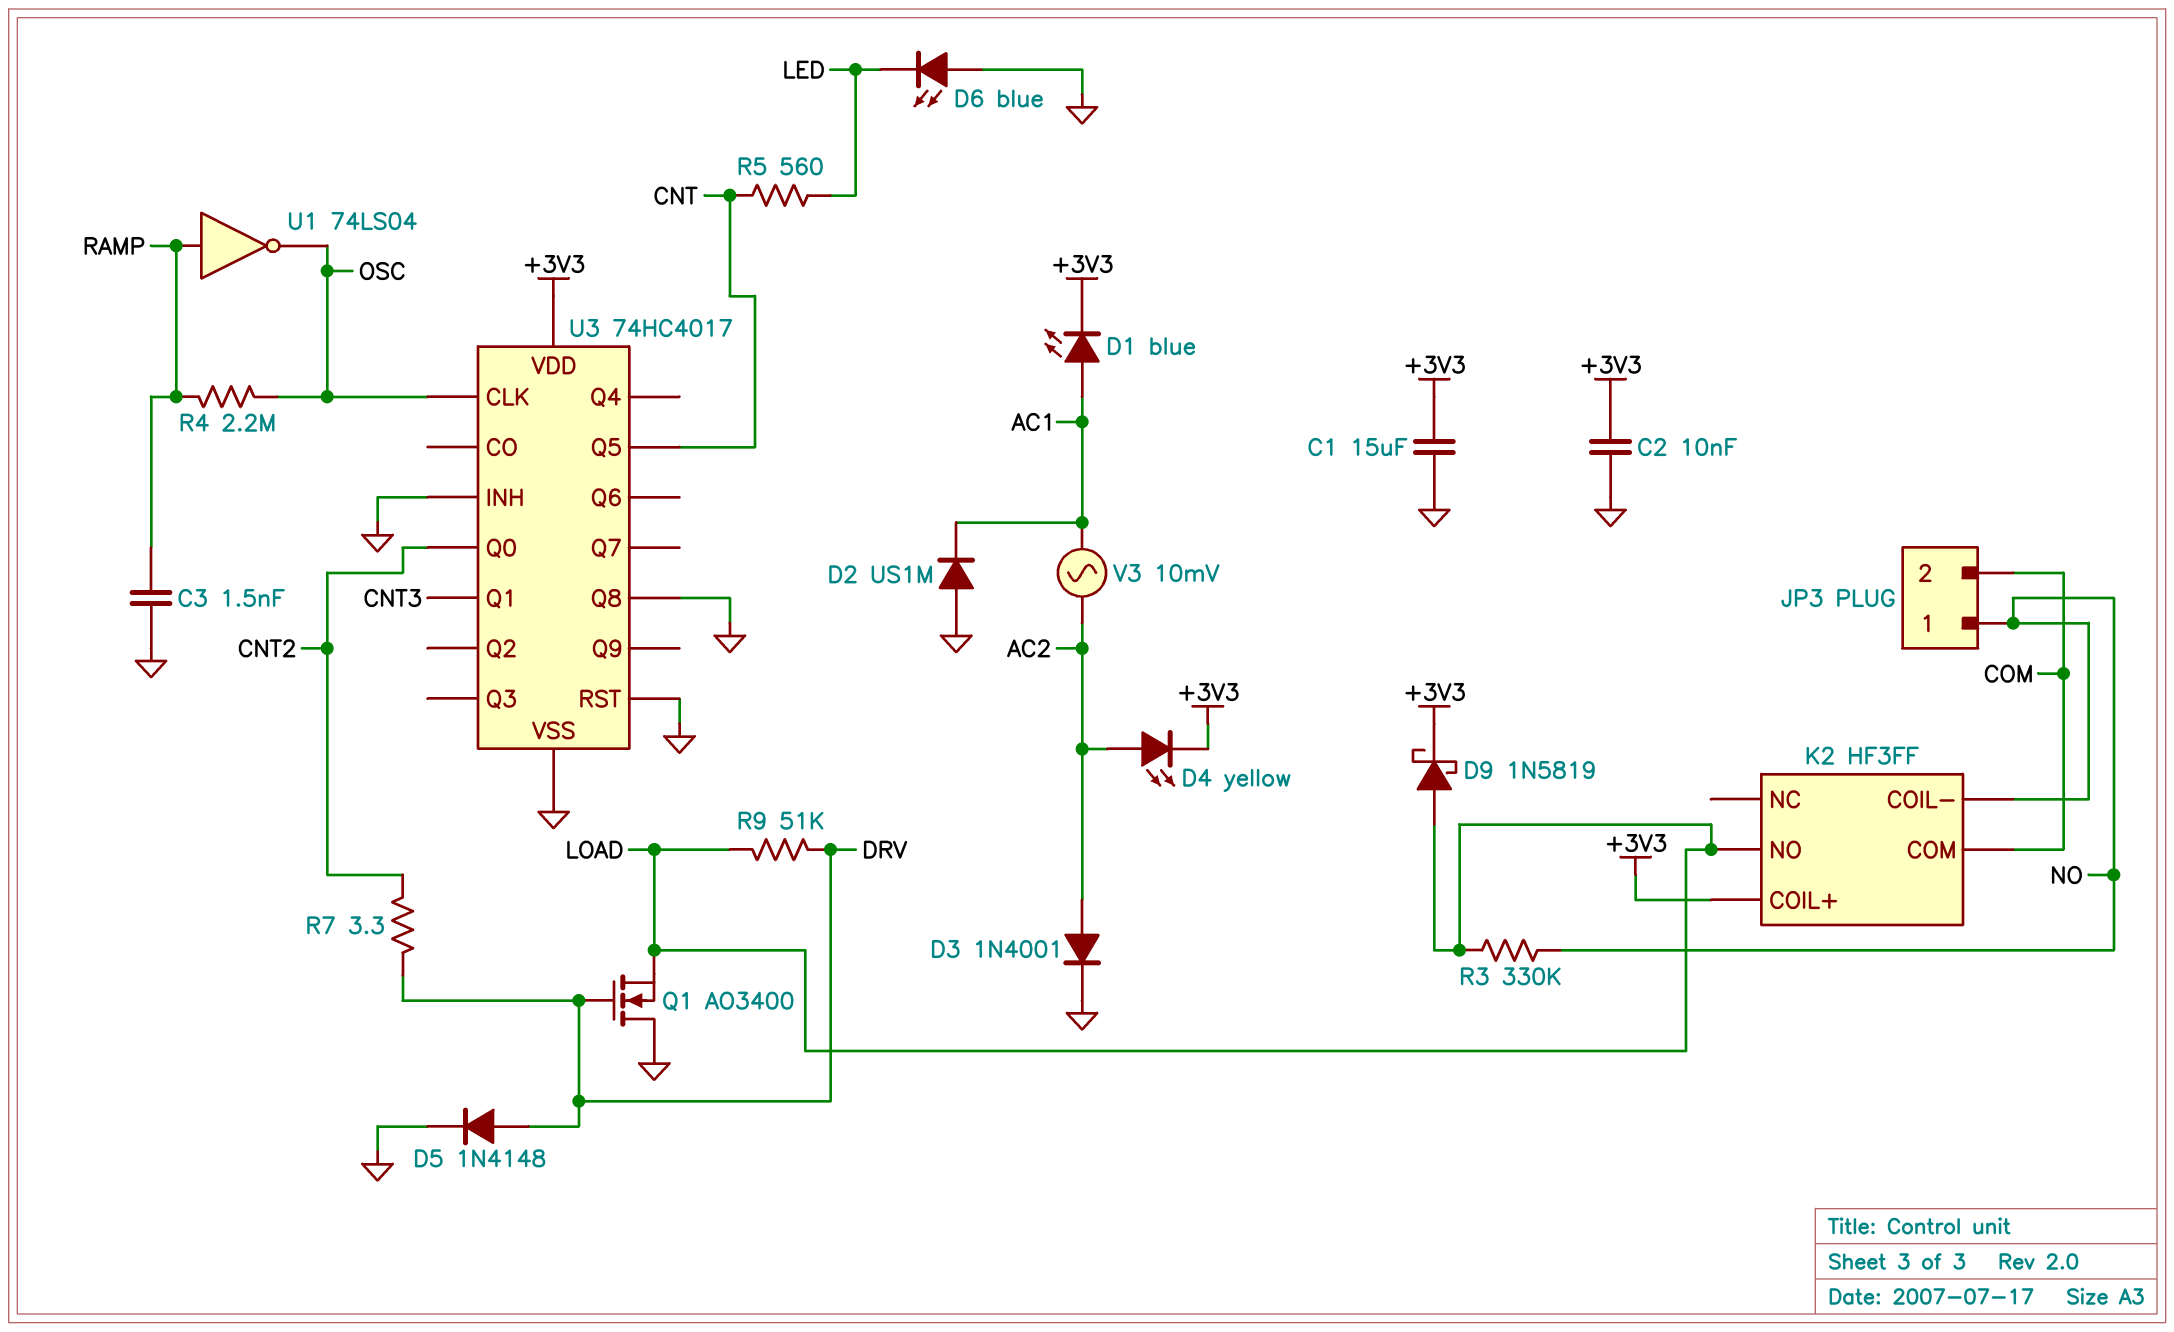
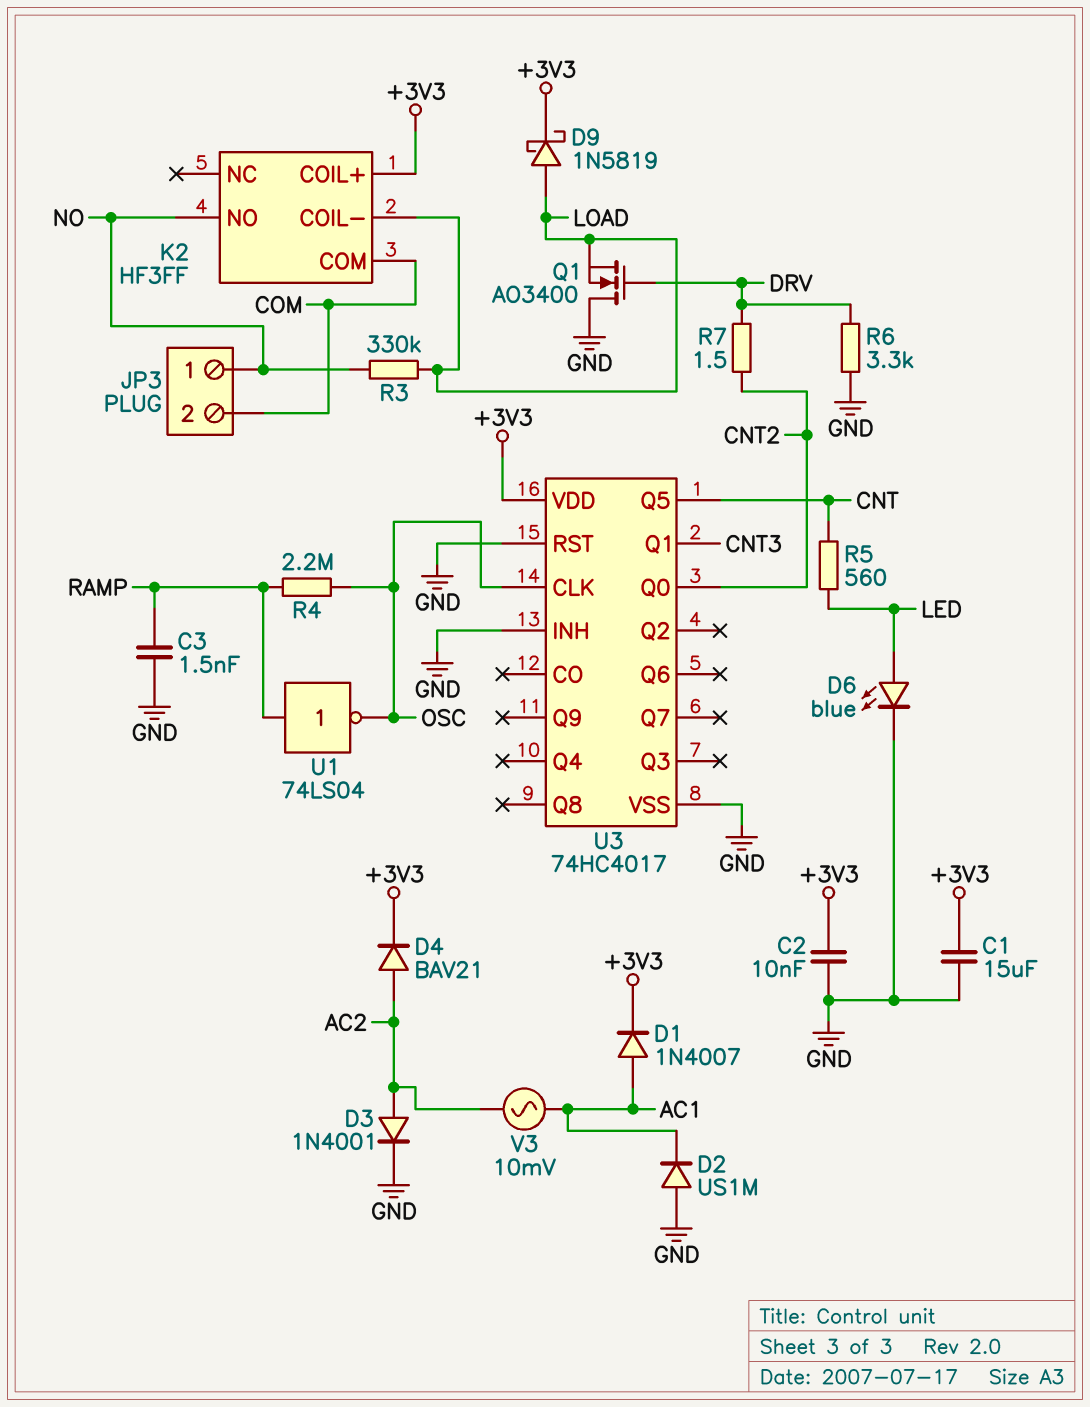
D1: LED blue (A AC1, K +3V3) -> diode 1N4007 (A AC1, K +3V3)
D4: LED yellow (A AC2, K +3V3) -> diode BAV21 (A AC2, K +3V3)
D5: diode 1N4148 (A DRV, K GND) -> none
D6: LED blue (A GND, K LED) -> LED blue (A LED, K GND)
K2 pin COIL-: NO -> LOAD
K2 pin NO: LOAD -> NO
R6: none -> 3.3k (DRV, GND)
R7: 3.3 (CNT2, DRV) -> 1.5 (CNT2, DRV)
R9: 51k (DRV, LOAD) -> none
U3 pin Q8: GND -> none

